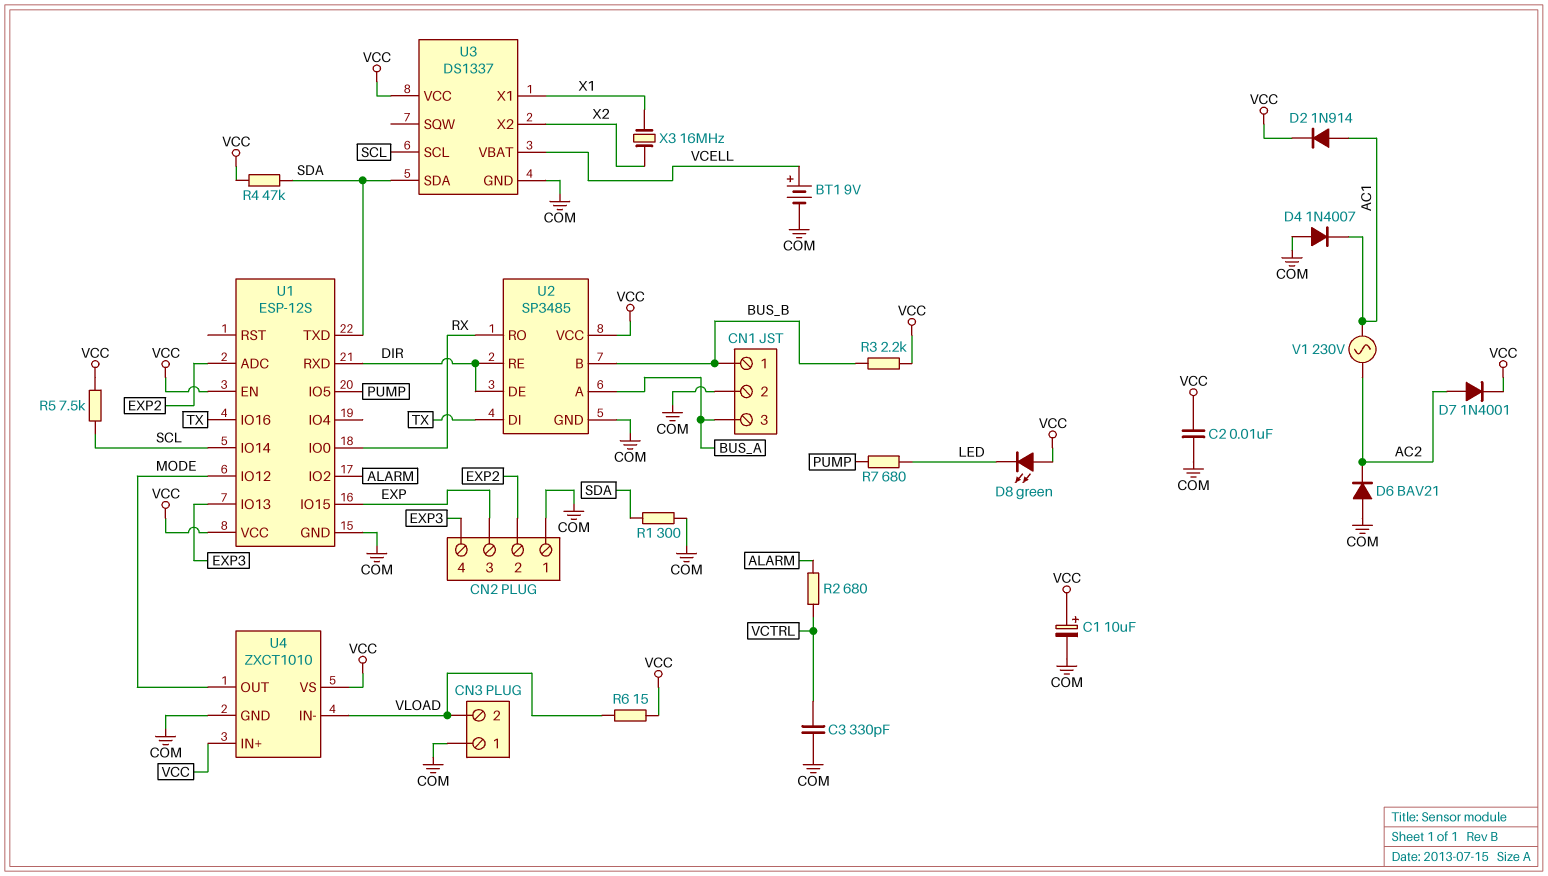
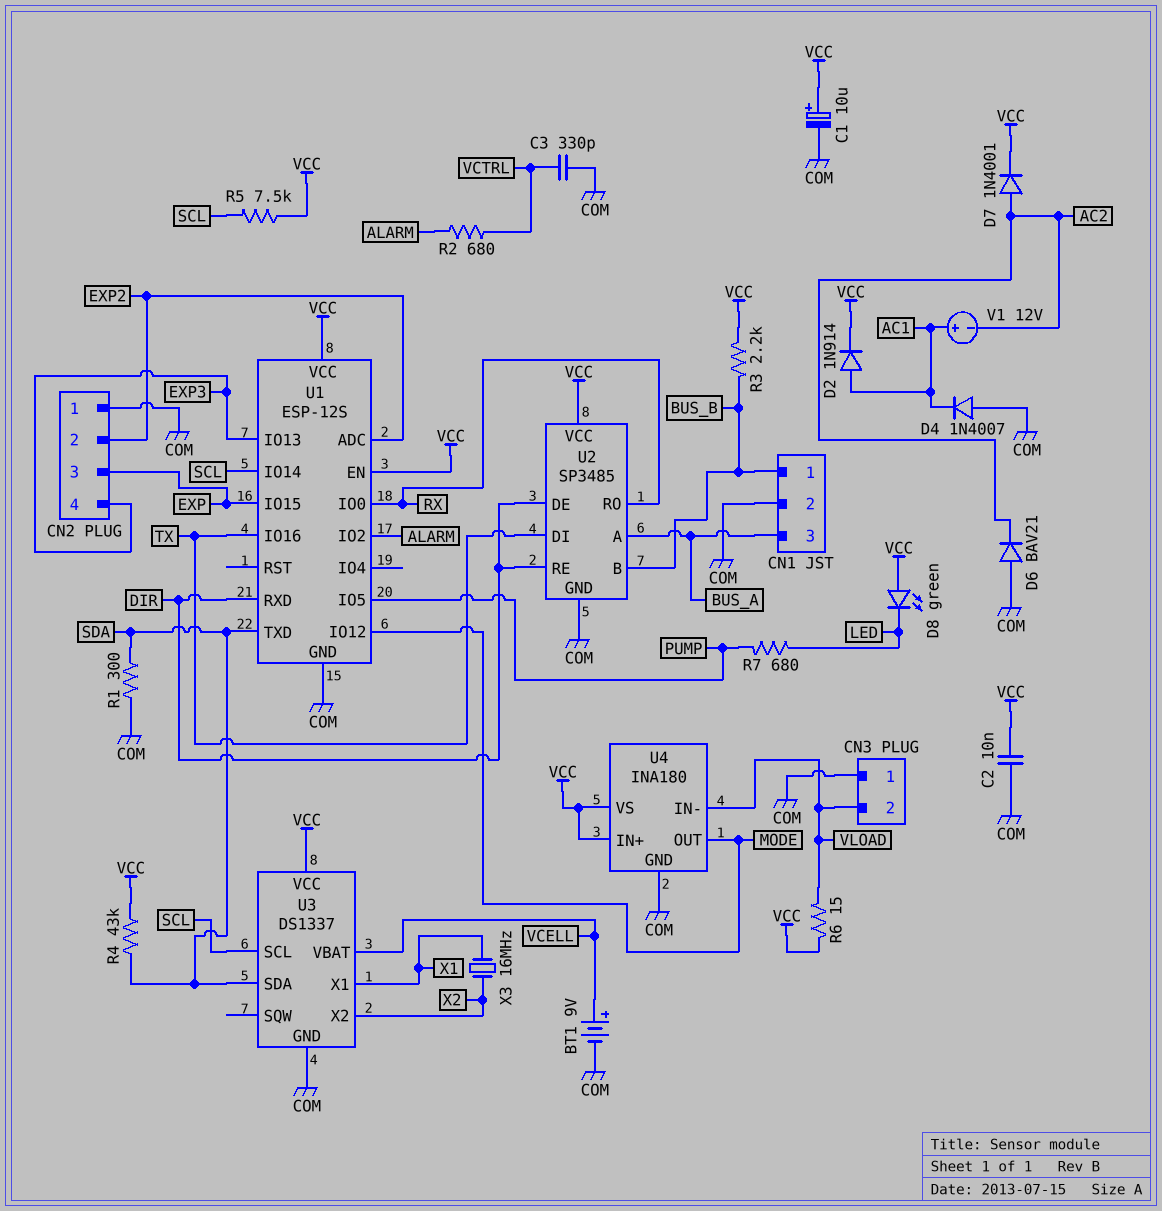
R4: 47k (SDA, VCC) -> 43k (SDA, VCC)
U4: ZXCT1010 -> INA180
V1: AC 230V (AC1, AC2) -> 12V (plus AC1, minus AC2)

